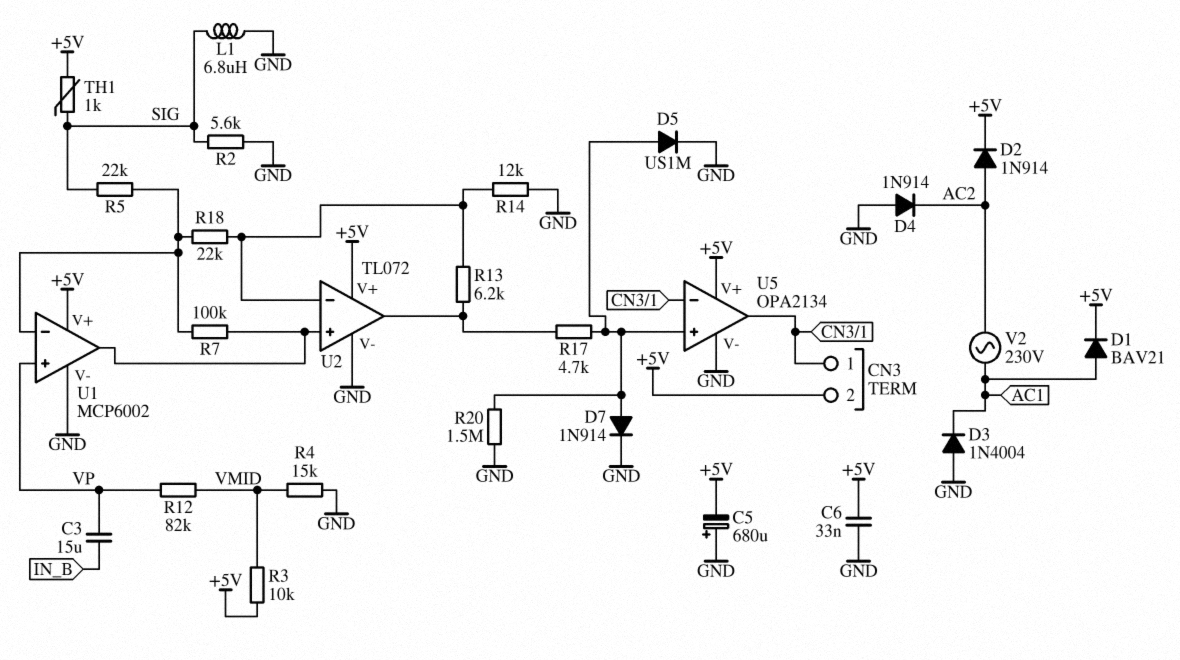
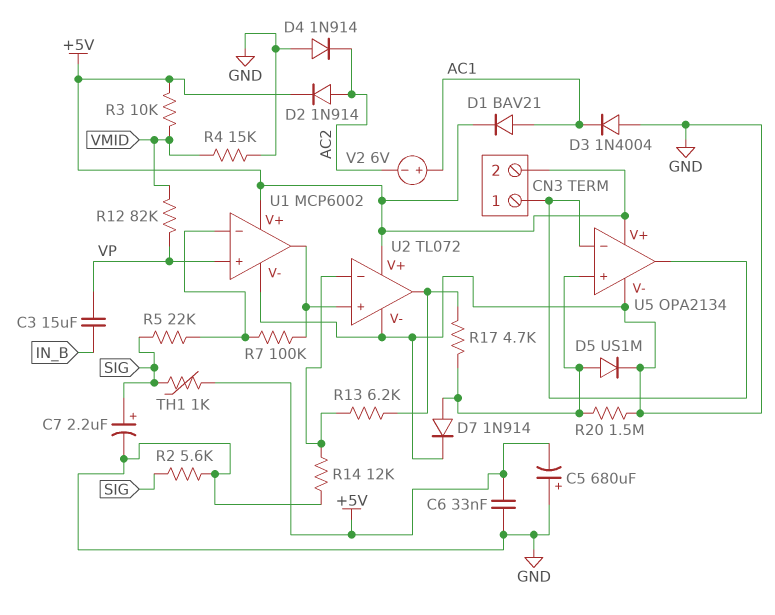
C7: none -> 2.2uF (plus SIG, minus GND)
L1: 6.8uH (GND, SIG) -> none
R18: 22k (U1/in-, U2/in-) -> none
V2: AC 230V (AC1, AC2) -> 6V (plus AC1, minus AC2)

